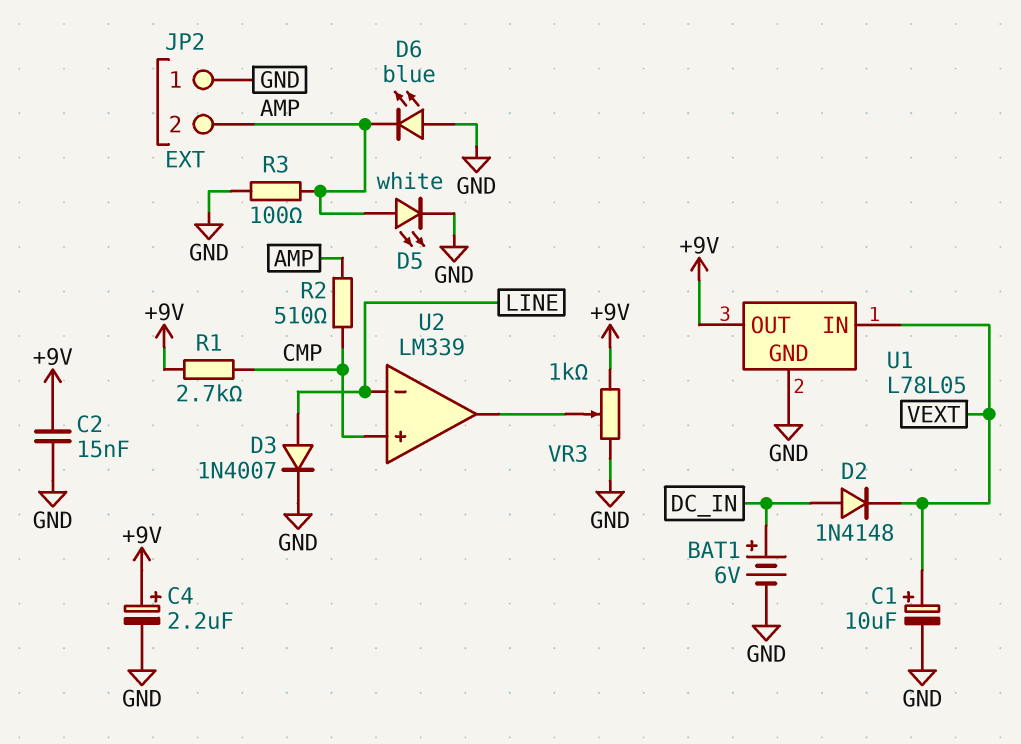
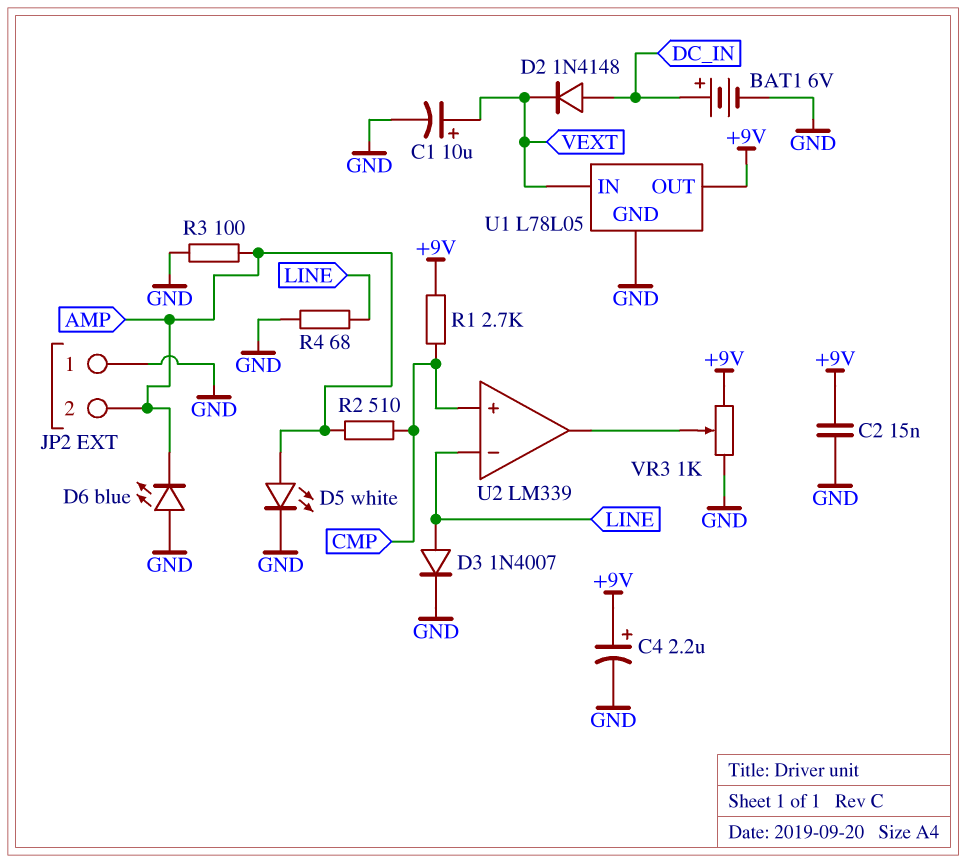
R4: none -> 68 (GND, LINE)

